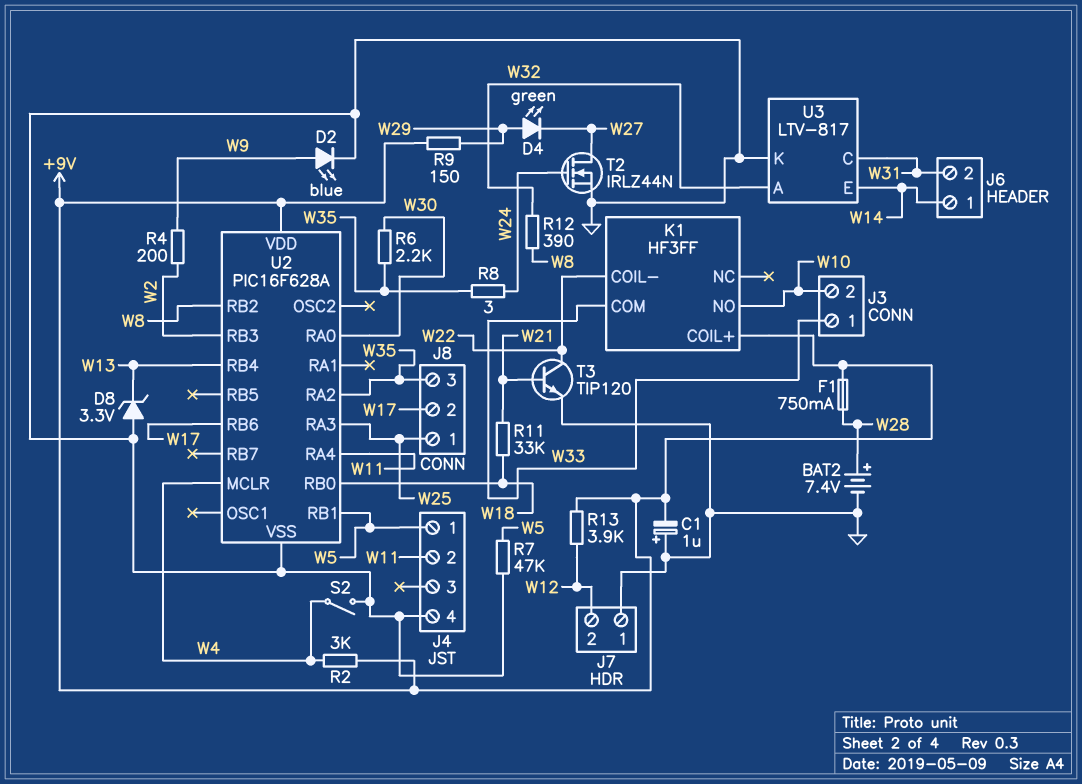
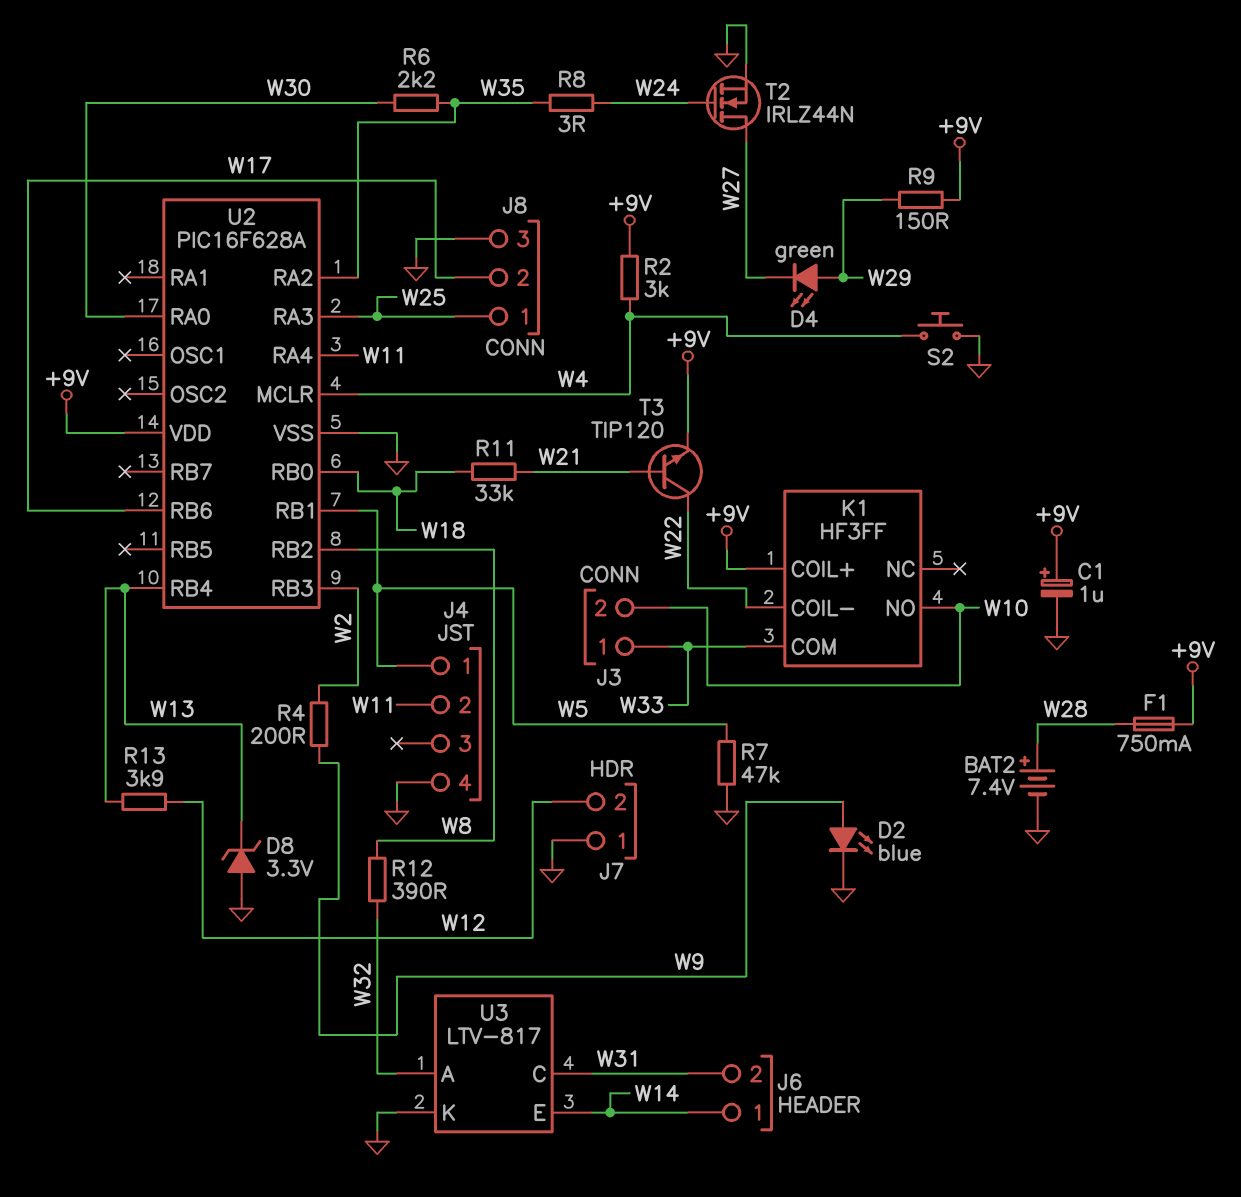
C1: 1uF (plus GND, minus +9V) -> 1uF (plus +9V, minus GND)
J8 pin 3: W35 -> GND
R13: 3.9k (+9V, W12) -> 3.9k (W12, W13)
S2: switch (GND, W4) -> button (GND, W4)
T3: NPN TIP120 (B W21, C W22, E GND) -> NPN TIP120 (B W21, C W22, E +9V)

